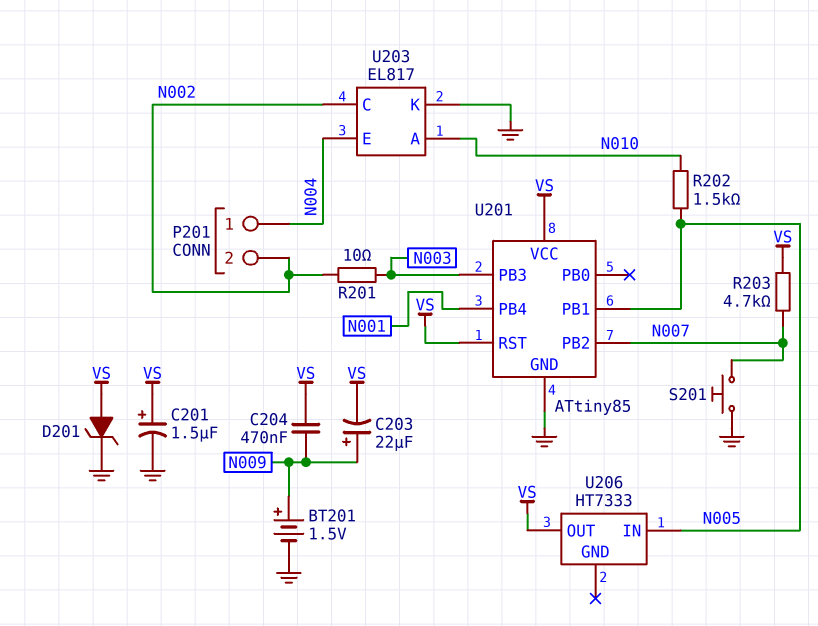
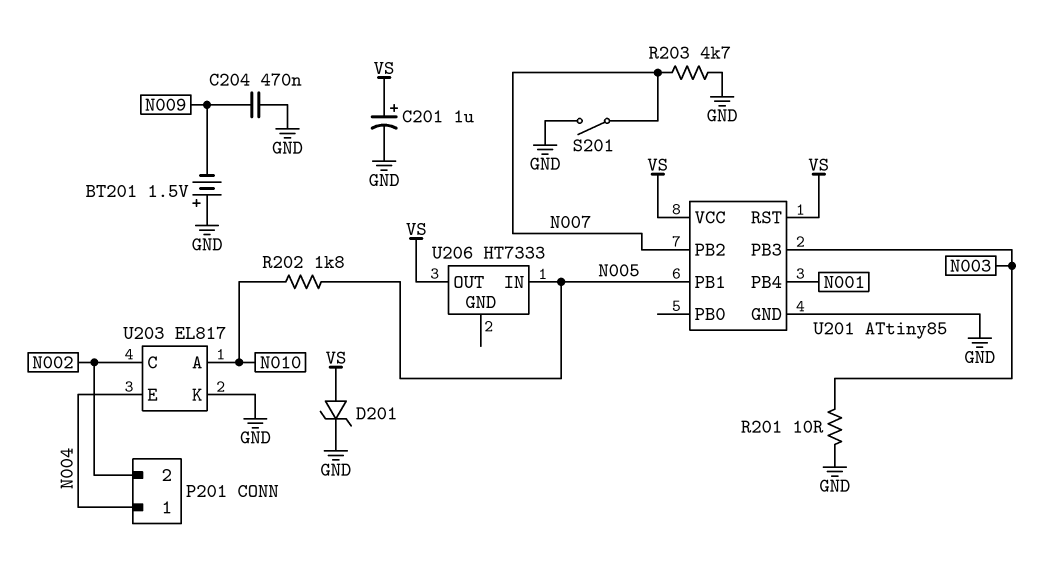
BT201: 1.5V (plus N009, minus GND) -> 1.5V (plus GND, minus N009)
C201: 1.5uF (plus VS, minus GND) -> 1uF (plus VS, minus GND)
C203: 22uF (plus N009, minus VS) -> none
C204: 470nF (N009, VS) -> 470nF (GND, N009)
R201: 10 (N002, N003) -> 10 (GND, N003)
R202: 1.5k (N005, N010) -> 1.8k (N005, N010)
R203: 4.7k (N007, VS) -> 4.7k (GND, N007)
S201: button (GND, N007) -> switch (GND, N007)

